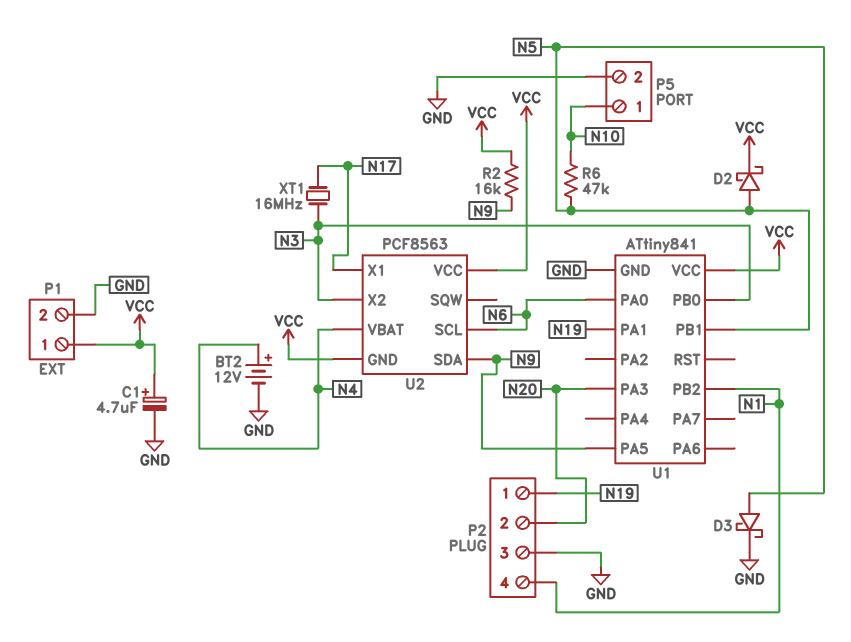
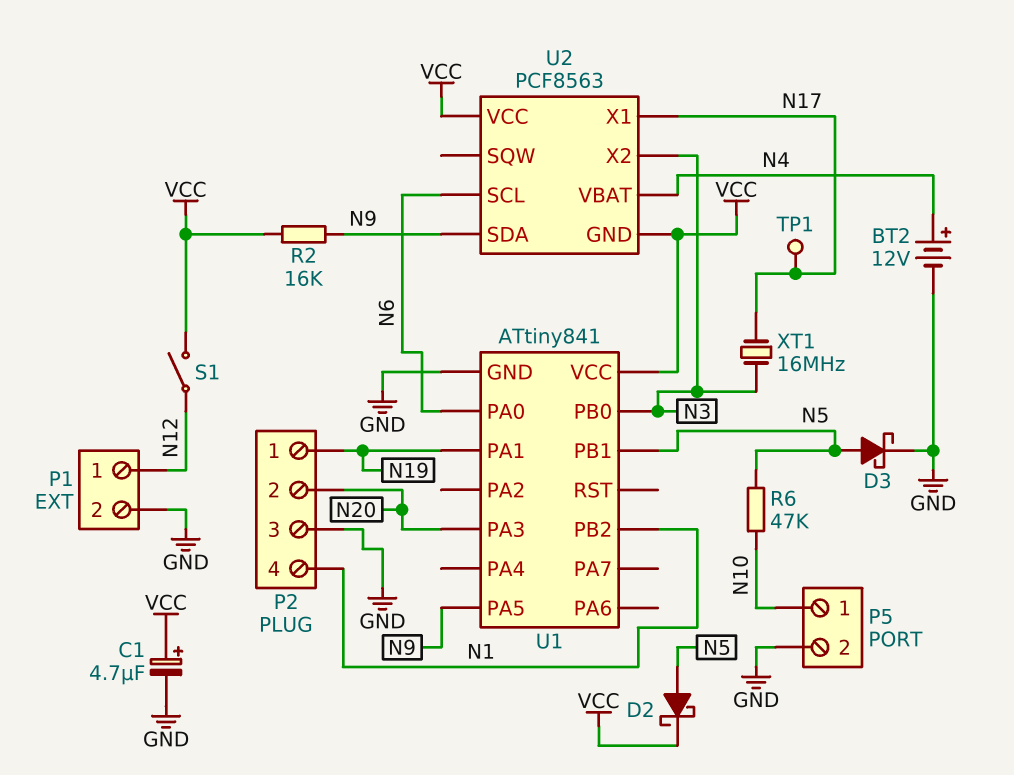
P1 pin 1: VCC -> N12
S1: none -> switch (N12, VCC)
TP1: none -> test point (N17)

